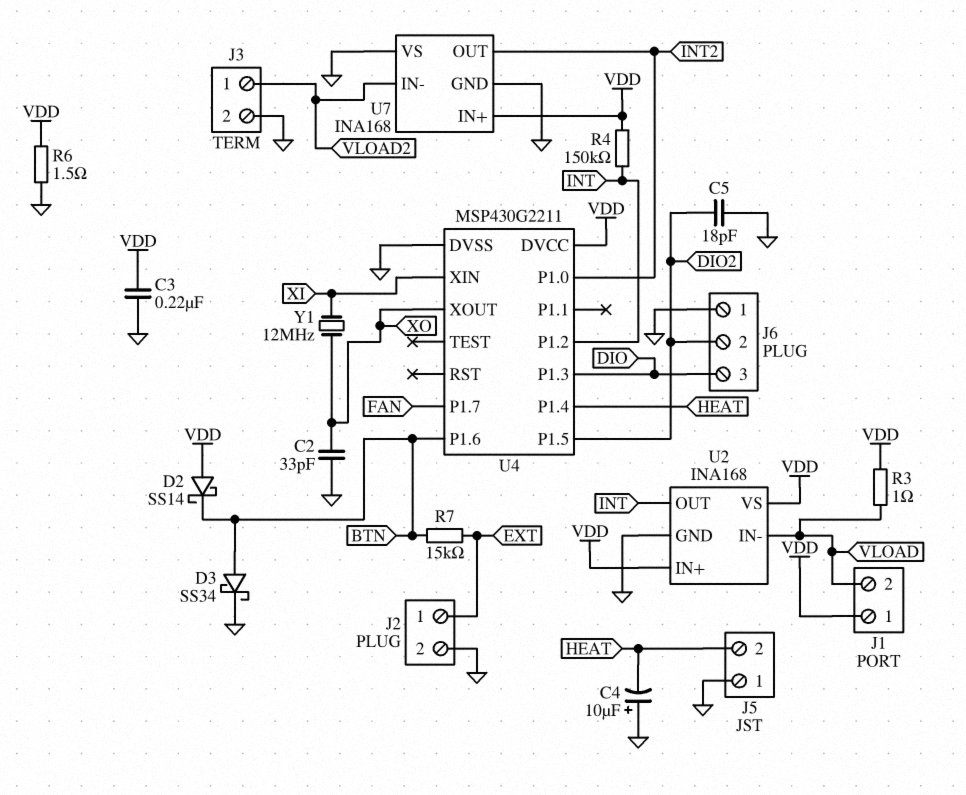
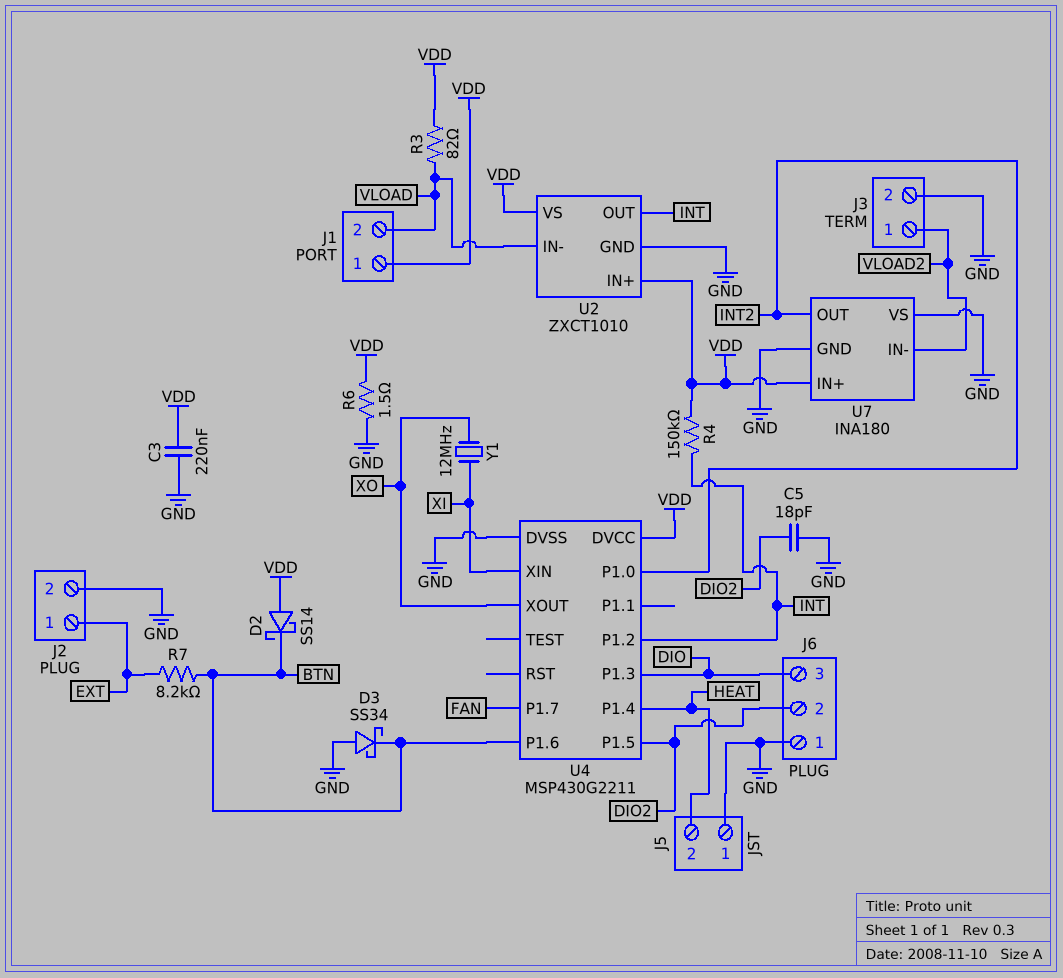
C2: 33pF (GND, XO) -> none
C4: 10uF (plus GND, minus HEAT) -> none
D3: schottky SS34 (A BTN, K GND) -> schottky SS34 (A GND, K BTN)
R3: 1 (VDD, VLOAD) -> 82 (VDD, VLOAD)
R7: 15k (BTN, EXT) -> 8.2k (BTN, EXT)
U2: INA168 -> ZXCT1010
U7: INA168 -> INA180

